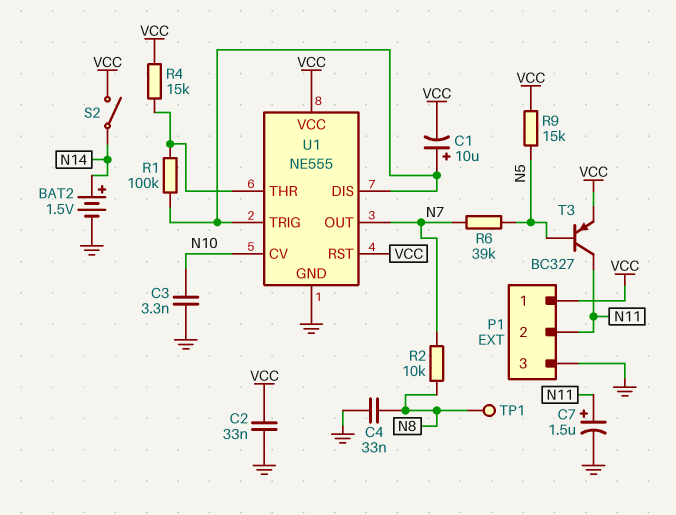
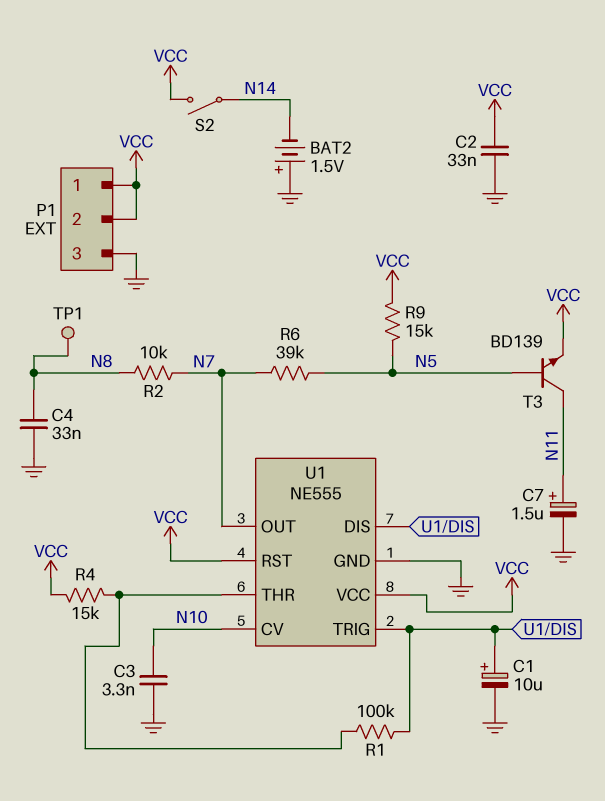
BAT2: 1.5V (plus N14, minus GND) -> 1.5V (plus GND, minus N14)
C1: 10uF (plus U1/DIS, minus VCC) -> 10uF (plus U1/DIS, minus GND)
P1 pin 2: N11 -> VCC
T3: PNP BC327 (B N5, C N11, E VCC) -> NPN BD139 (B N5, C N11, E VCC)

